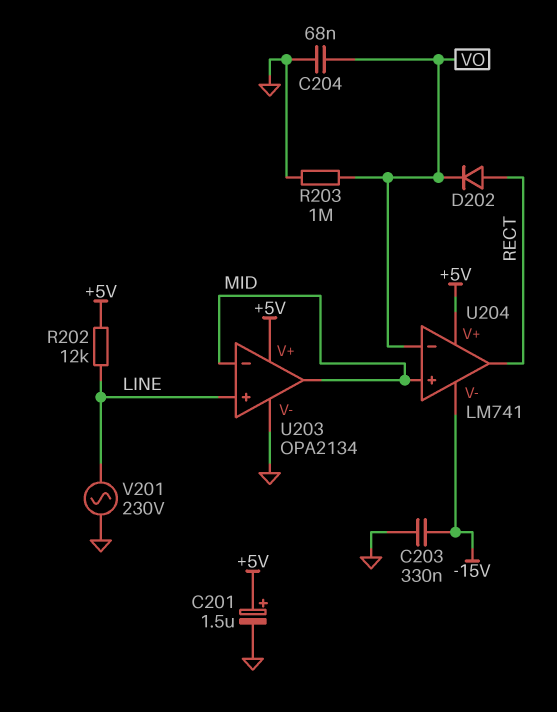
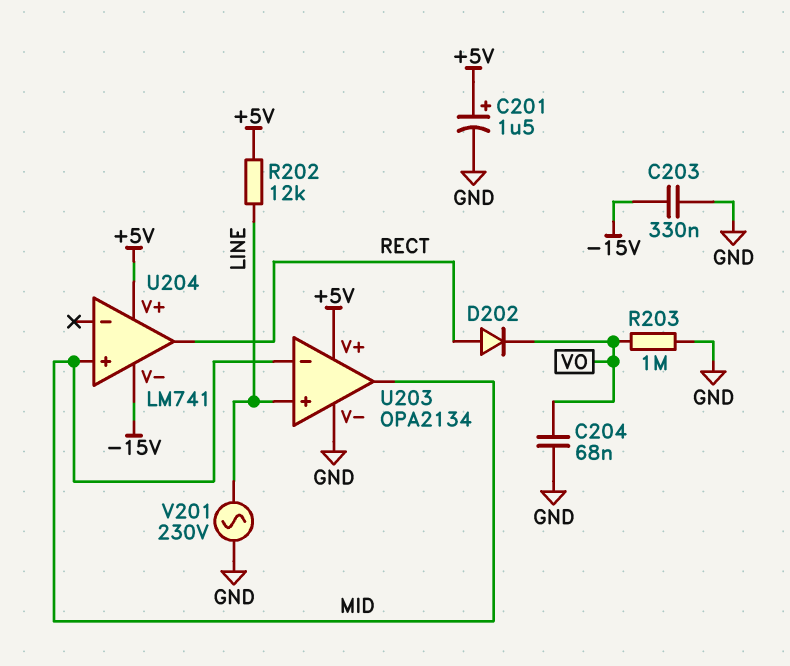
U204 pin in-: VO -> none

